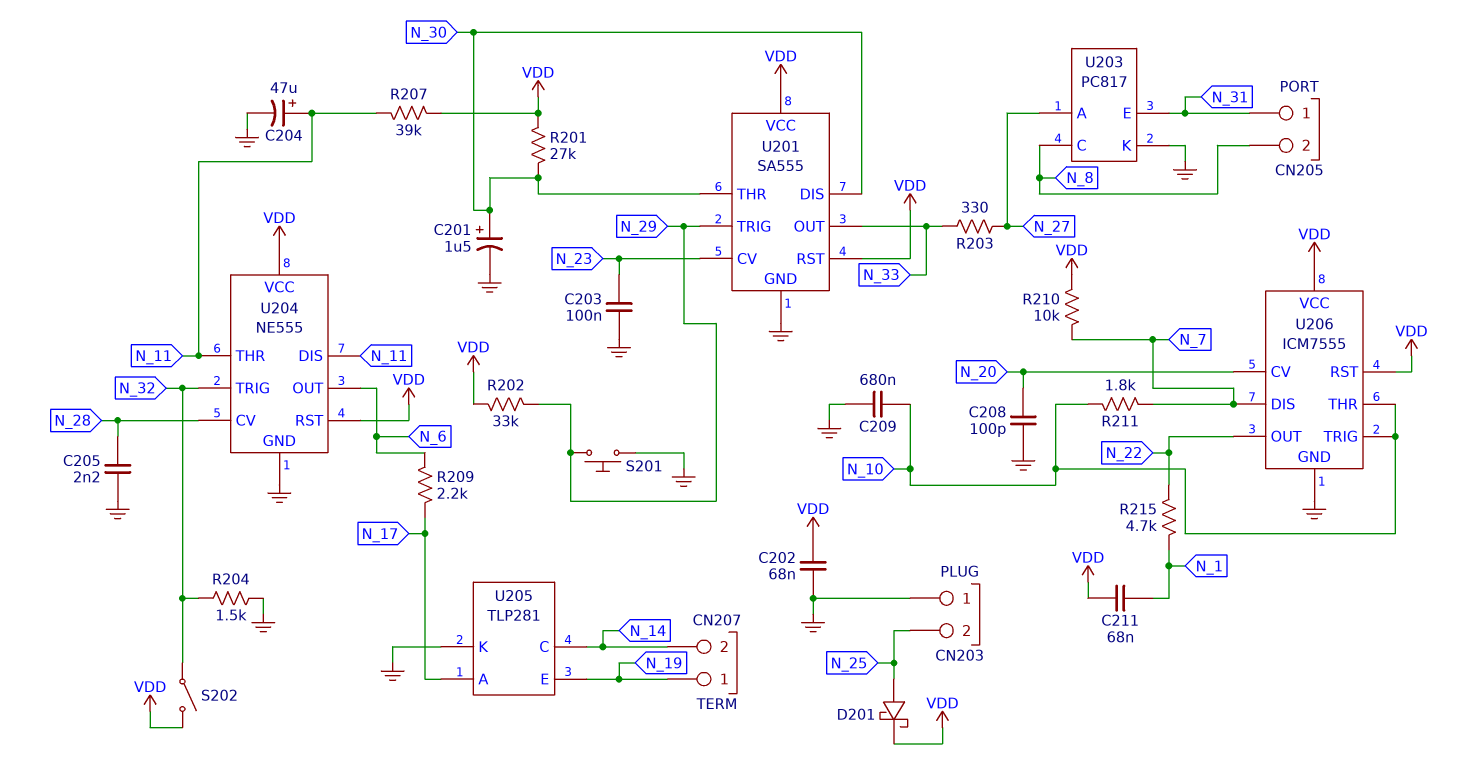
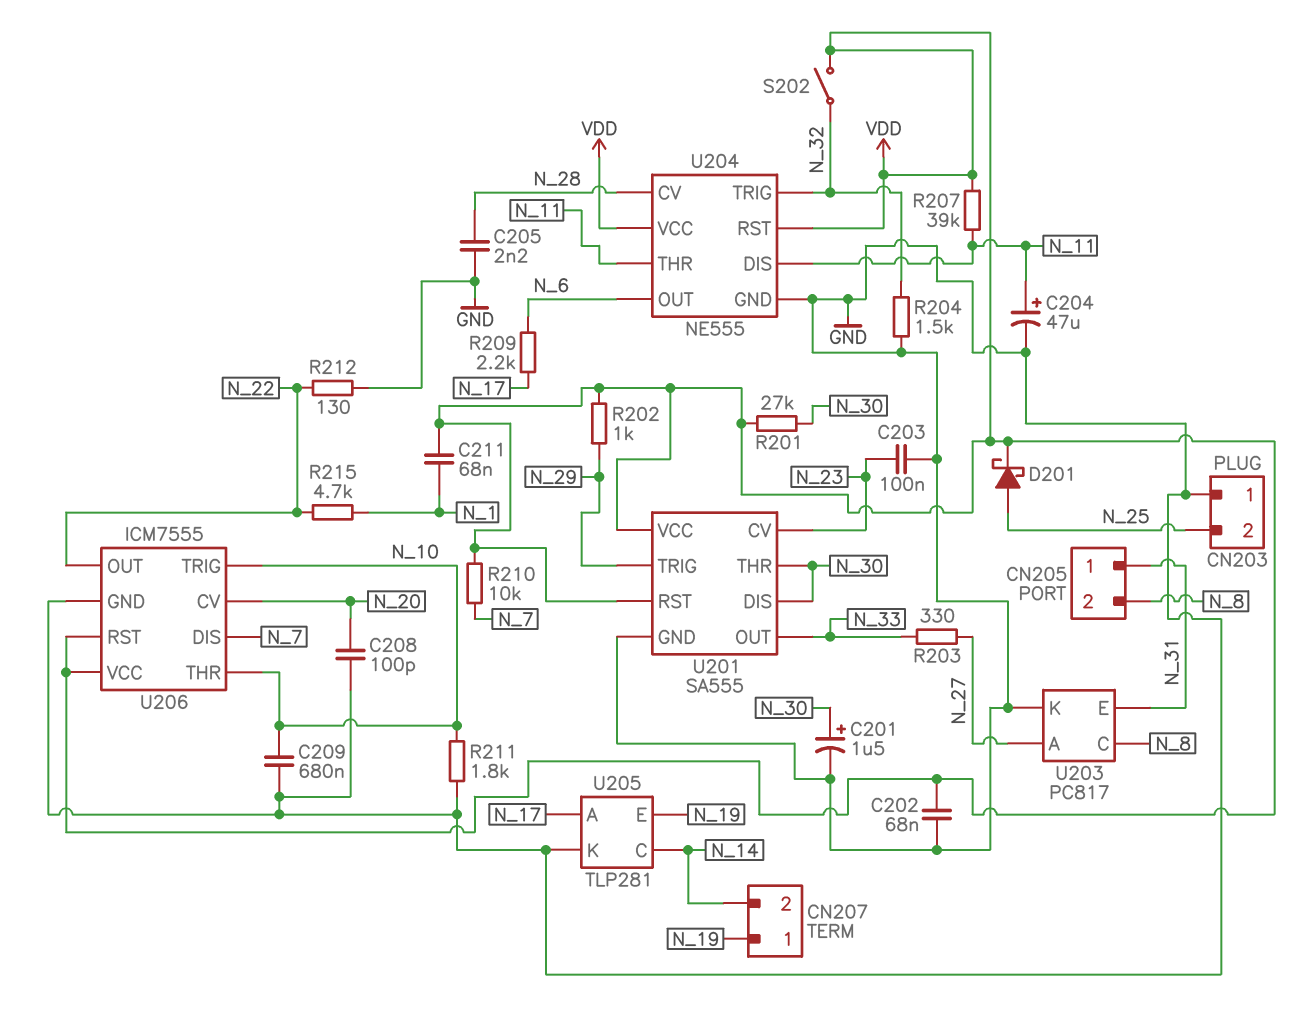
R202: 33k (N_29, VDD) -> 1k (N_29, VDD)
R211: 1.8k (N_7, N_10) -> 1.8k (GND, N_10)
R212: none -> 130 (GND, N_22)
S201: button (GND, N_29) -> none

